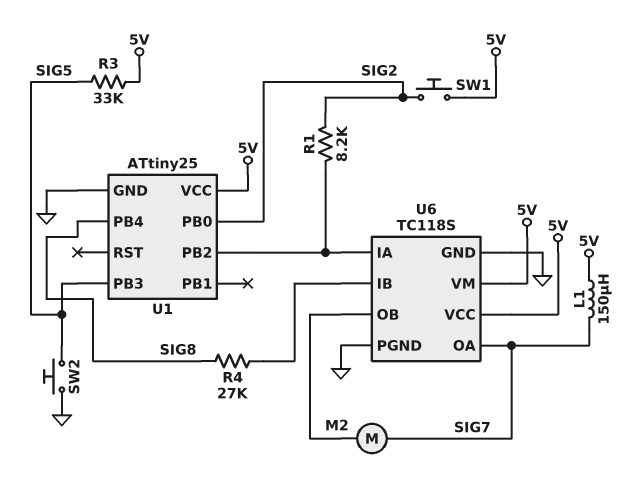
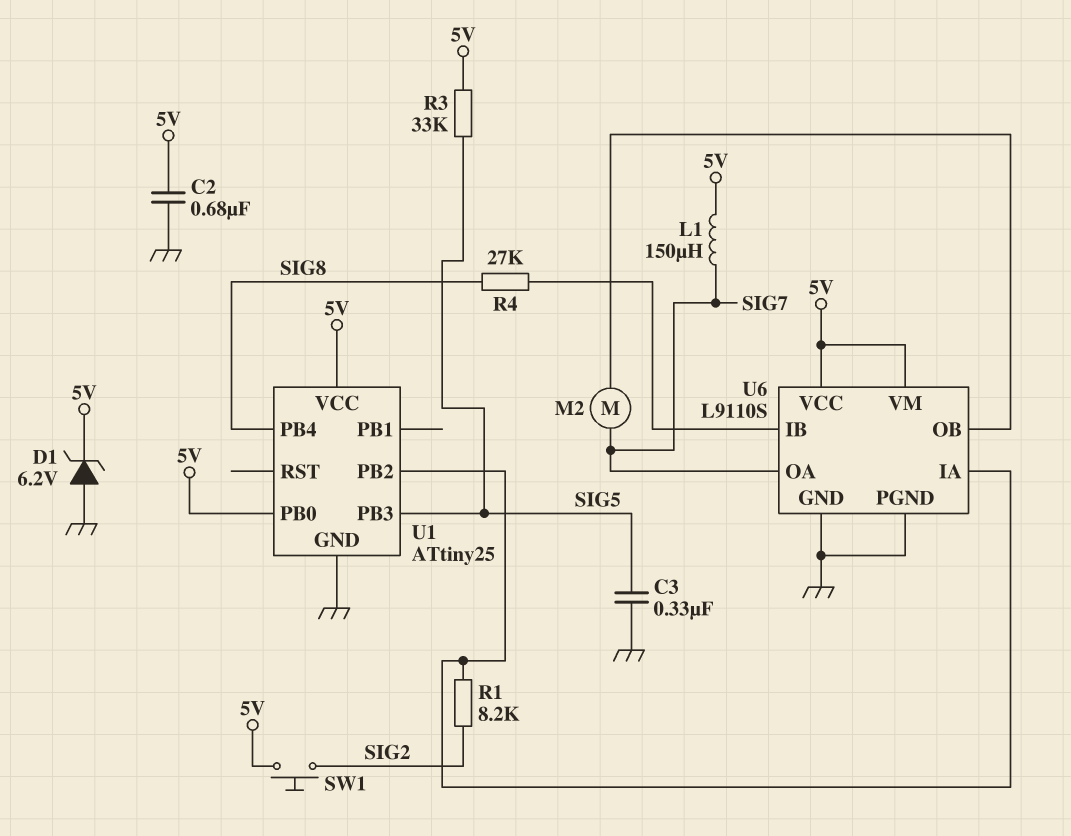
C2: none -> 680nF (5V, GND)
C3: none -> 330nF (GND, SIG5)
D1: none -> zener 6.2V (A GND, K 5V)
SW2: button (GND, SIG5) -> none
U1 pin PB0: SIG2 -> 5V
U6: TC118S -> L9110S

